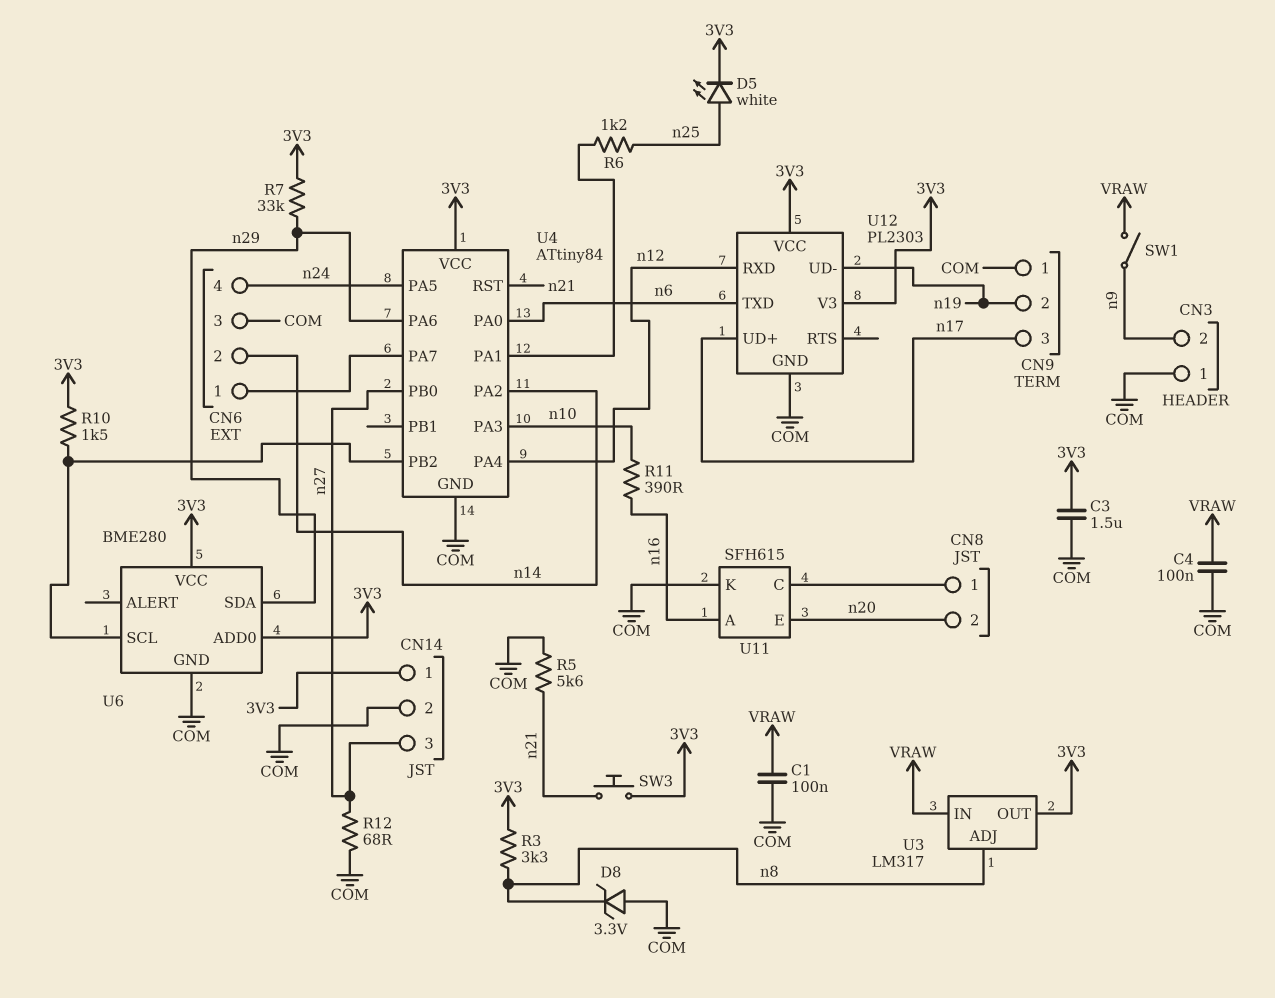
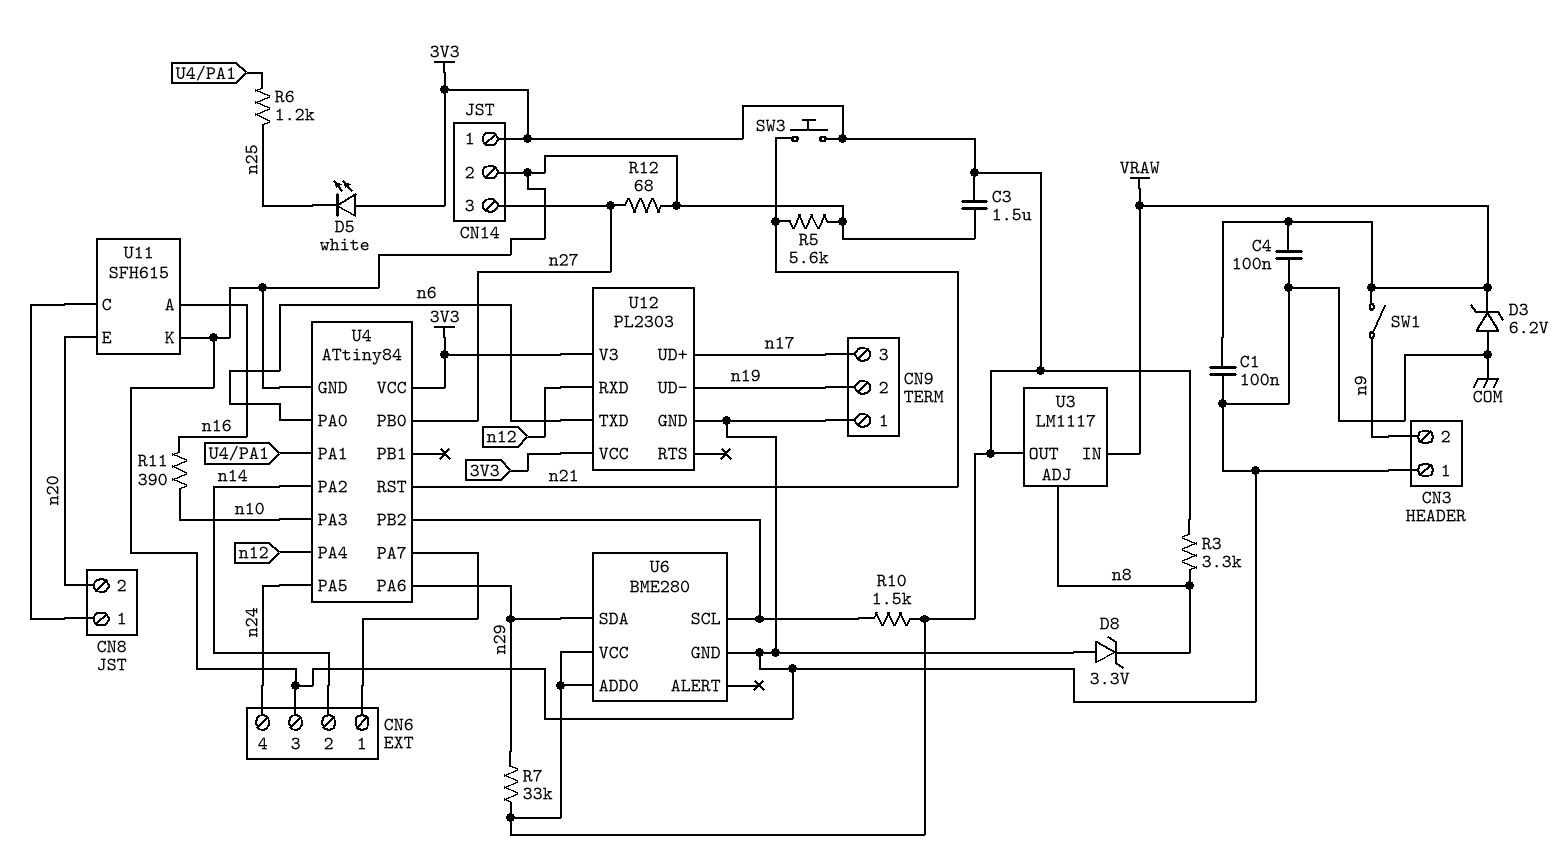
D3: none -> zener 6.2V (A COM, K VRAW)
D5: LED white (A n25, K 3V3) -> LED white (A 3V3, K n25)
U3: LM317 -> LM1117

